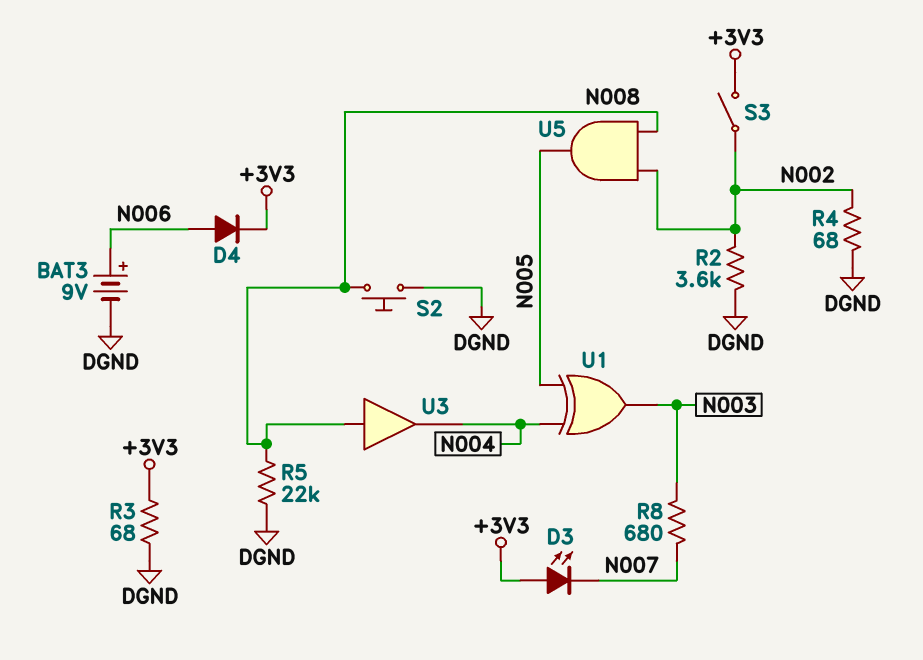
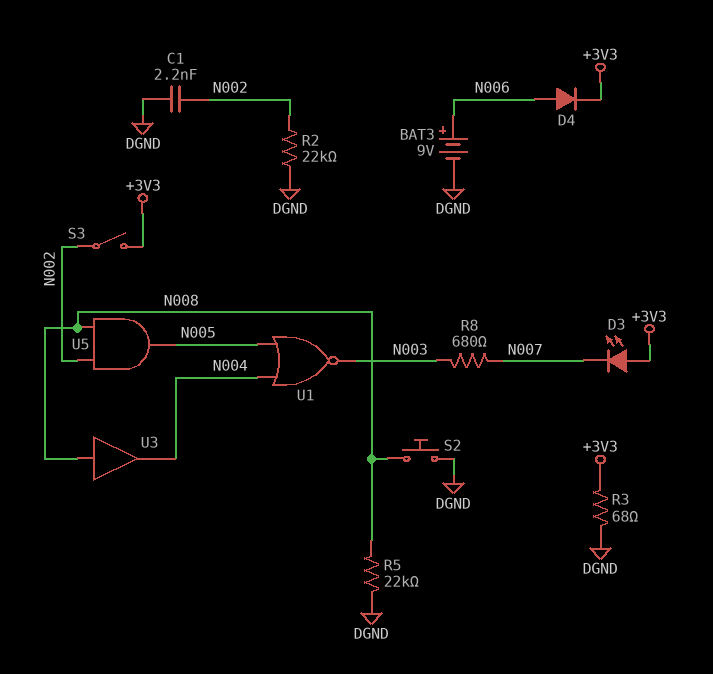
C1: none -> 2.2nF (DGND, N002)
R2: 3.6k (DGND, N002) -> 22k (DGND, N002)
R4: 68 (DGND, N002) -> none
U1: XOR (in N004, in N005, out N003) -> NOR (in N004, in N005, out N003)

